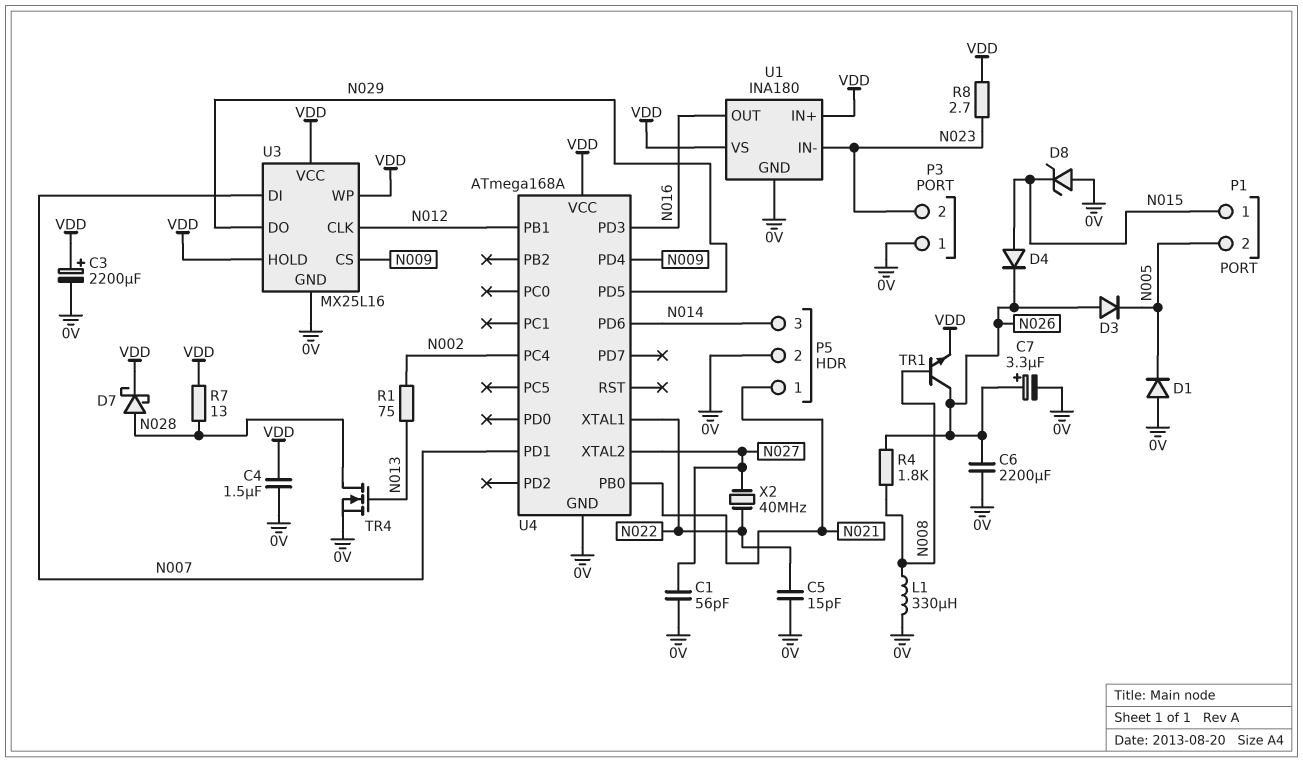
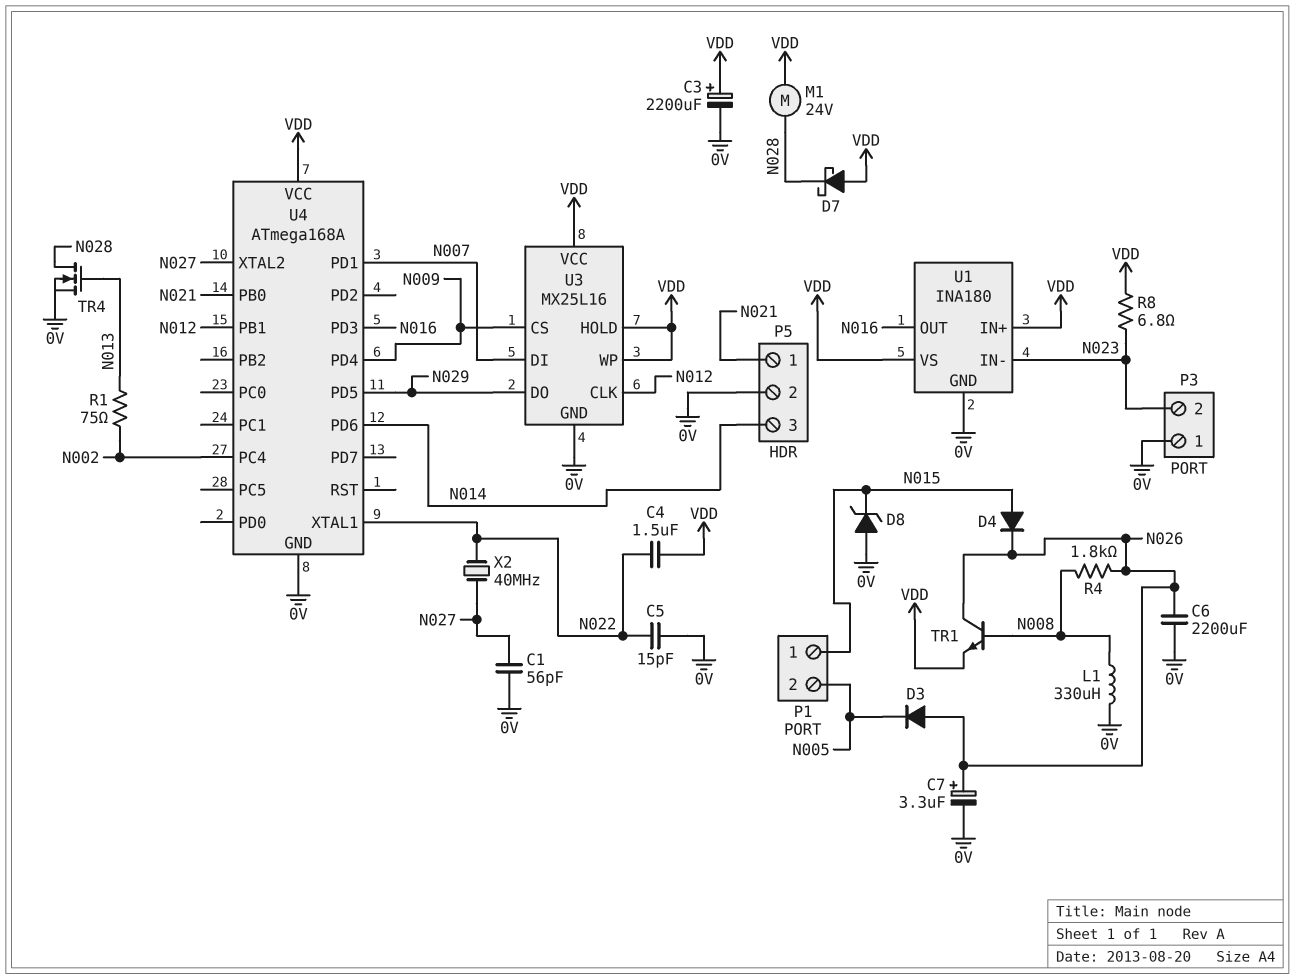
C4: 1.5uF (0V, VDD) -> 1.5uF (N022, VDD)
D1: diode (A 0V, K N005) -> none
D7: schottky (A N028, K VDD) -> schottky (A VDD, K N028)
M1: none -> motor 24V (N028, VDD)
R7: 13 (N028, VDD) -> none
R8: 2.7 (N023, VDD) -> 6.8 (N023, VDD)

